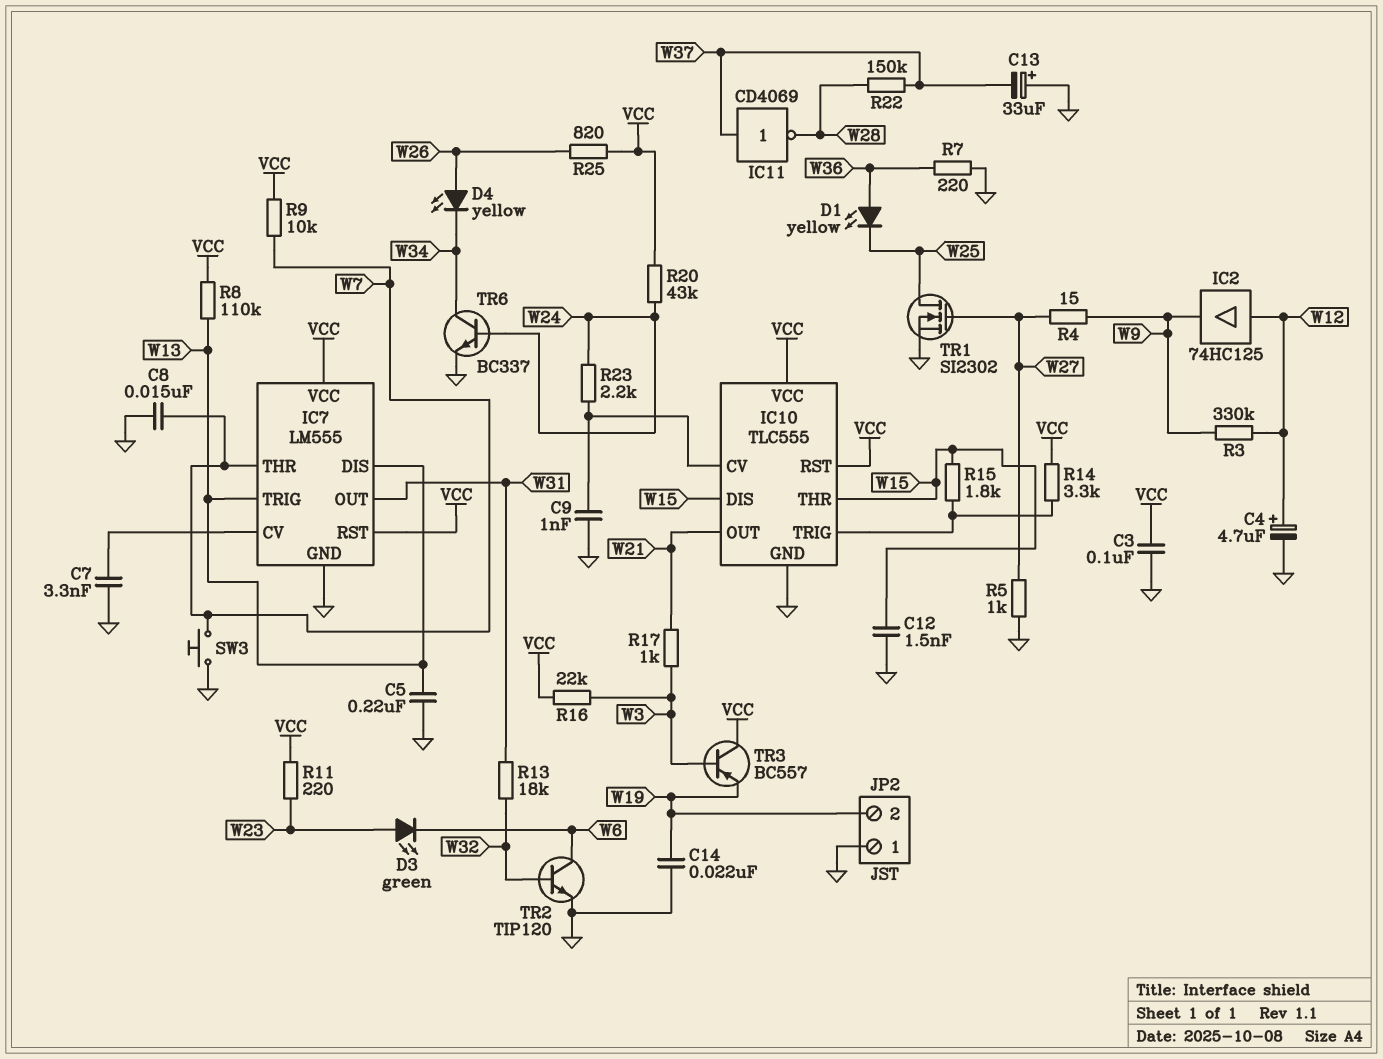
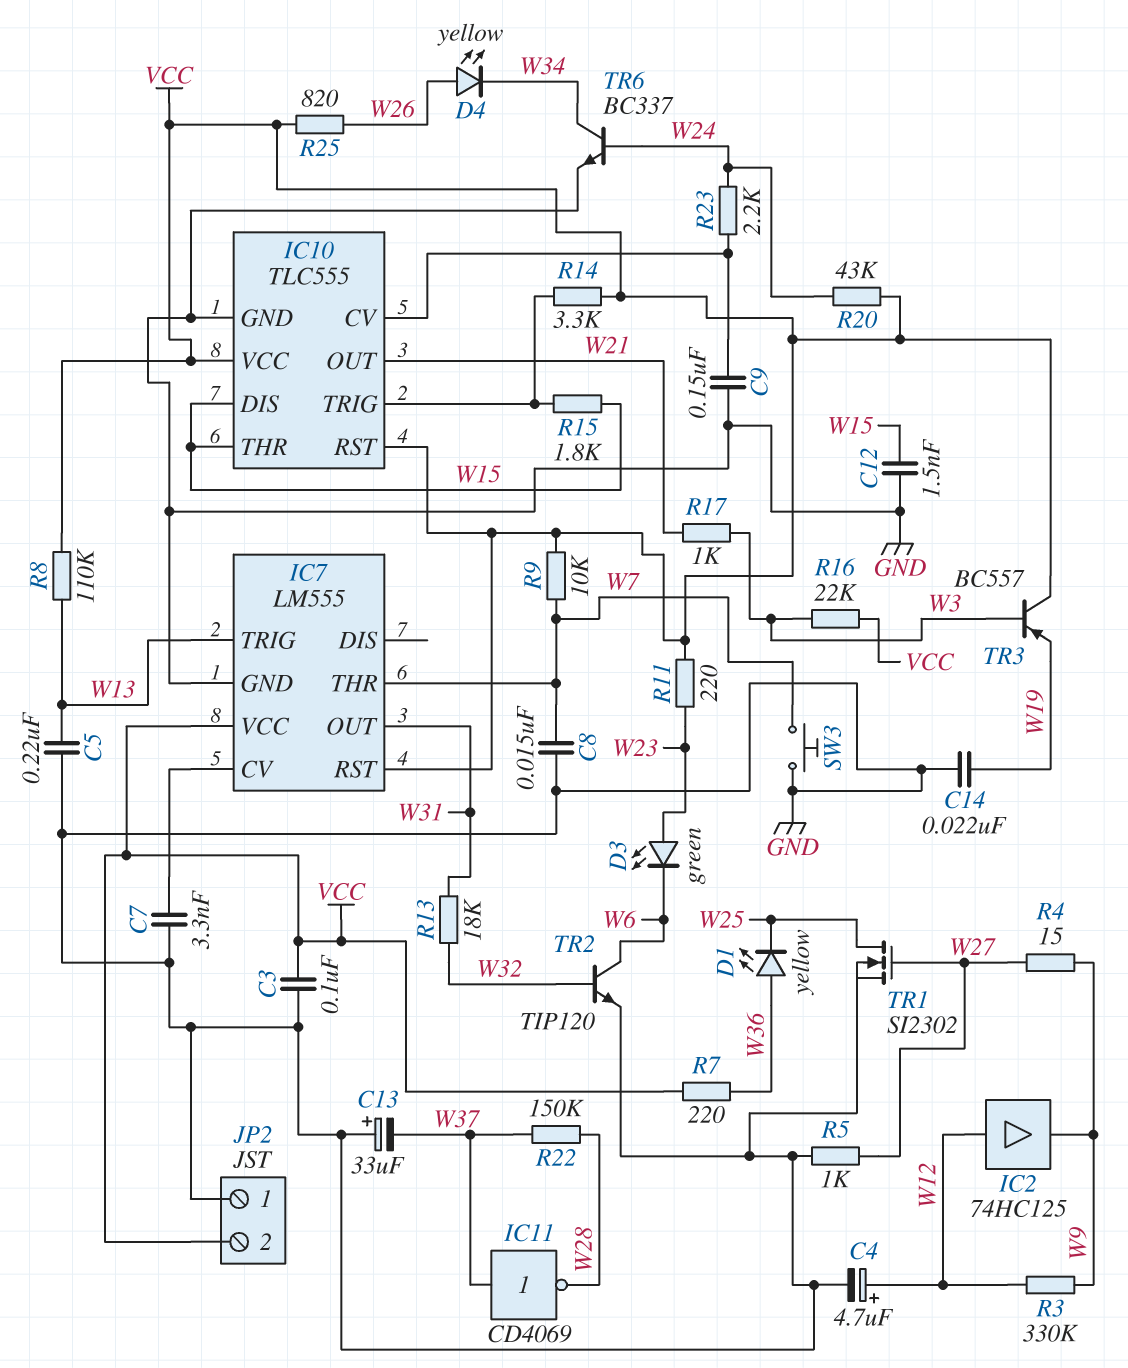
C9: 1nF (GND, IC10/CV) -> 150nF (GND, IC10/CV)
IC7 pin DIS: W13 -> none
JP2 pin 2: W19 -> VCC
R7: 220 (GND, W36) -> 220 (VCC, W36)

